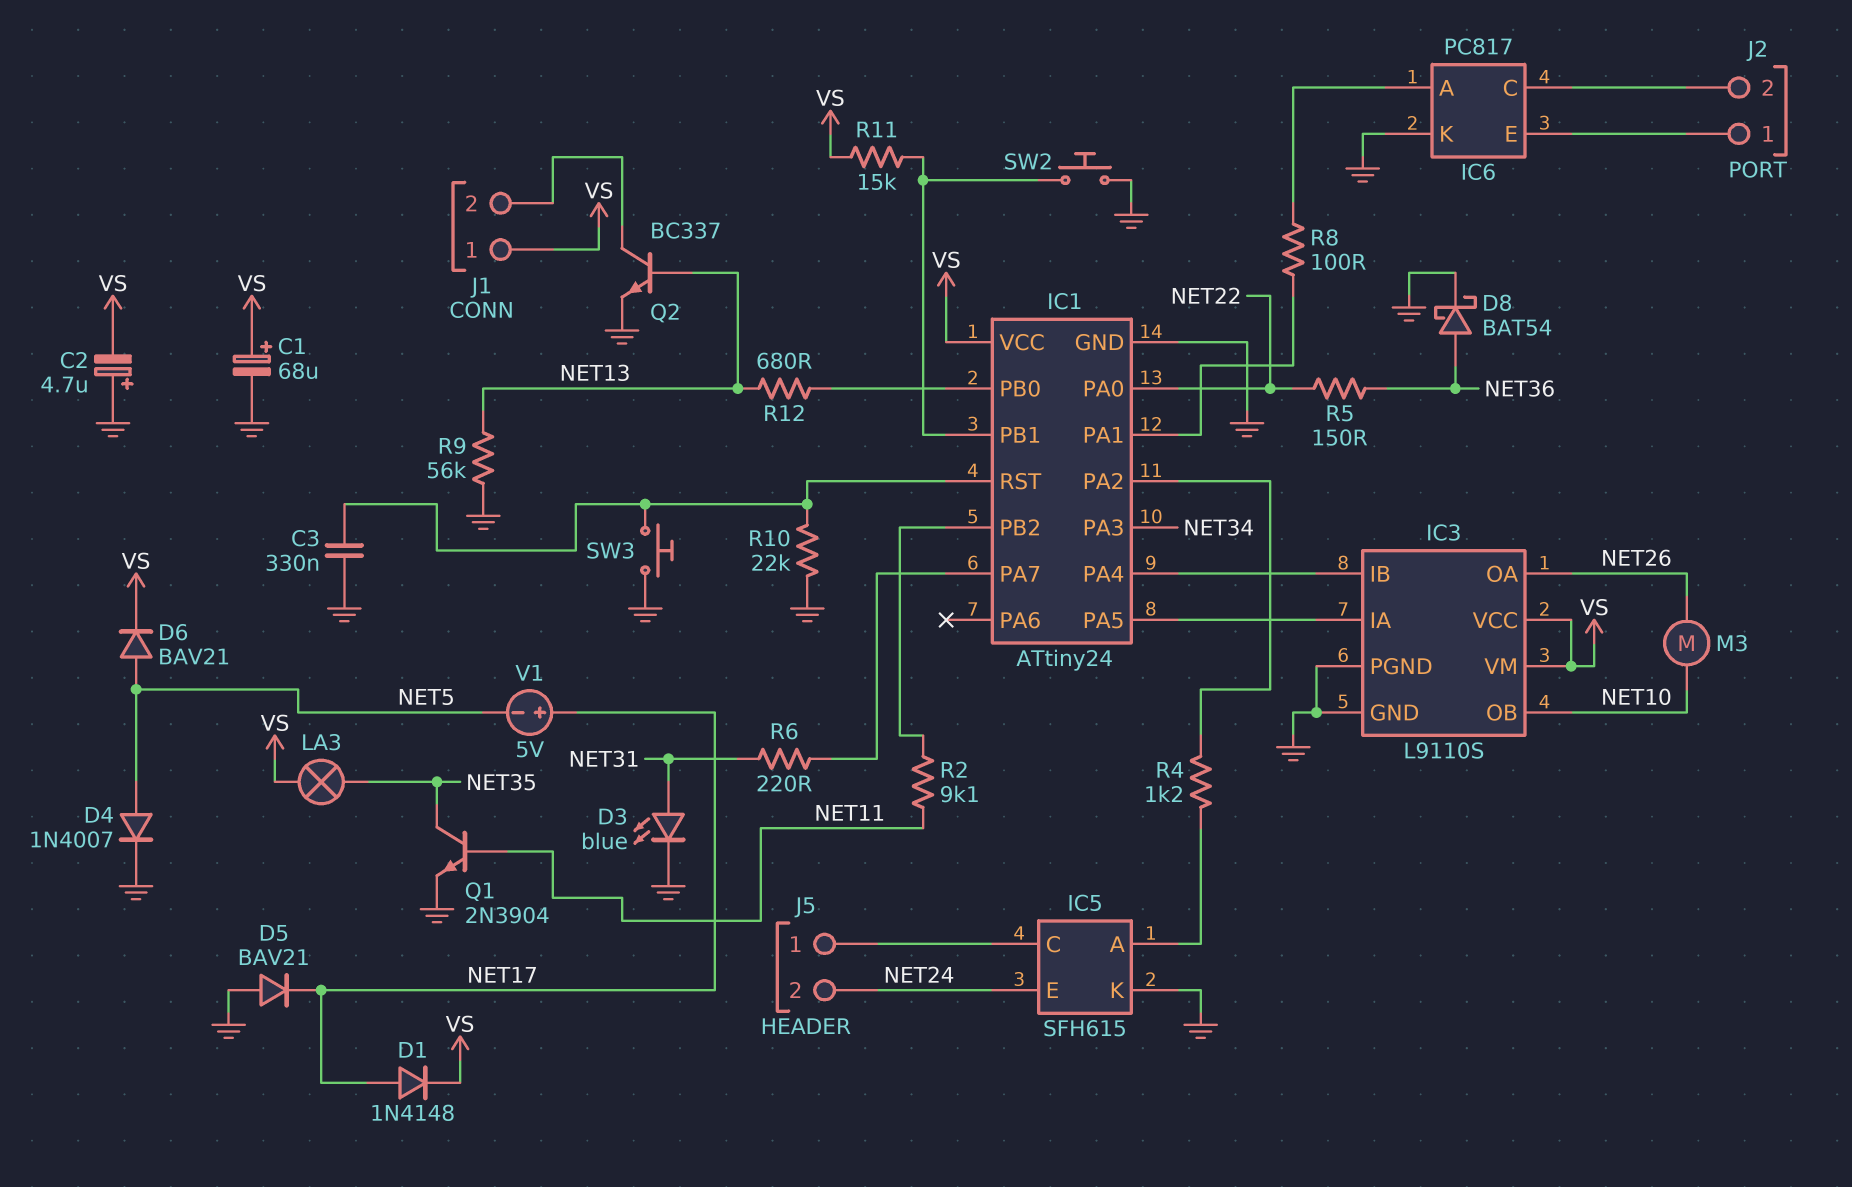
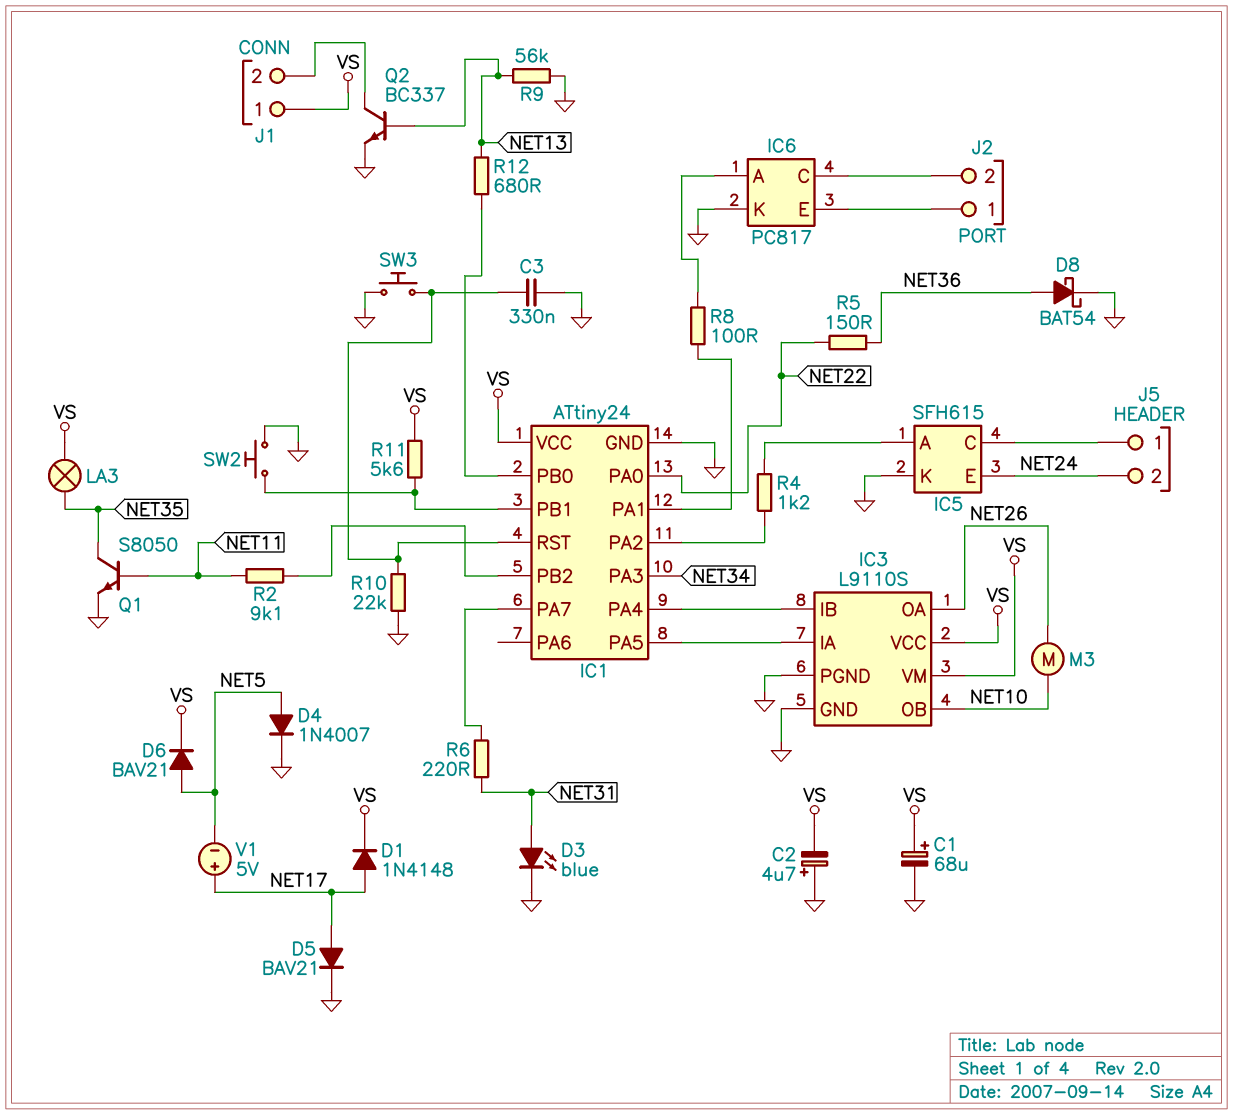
D5: diode BAV21 (A GND, K NET17) -> diode BAV21 (A NET17, K GND)
Q1: NPN 2N3904 (B NET11, C NET35, E GND) -> NPN S8050 (B NET11, C NET35, E GND)
R11: 15k (IC1/PB1, VS) -> 5.6k (IC1/PB1, VS)

